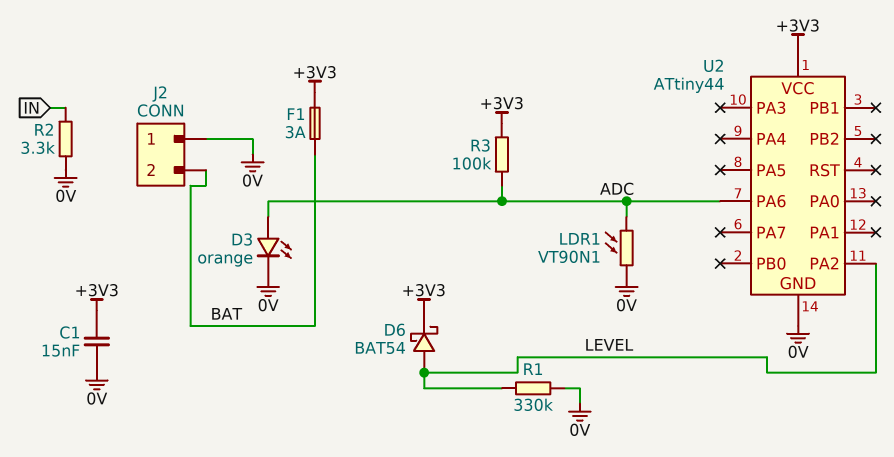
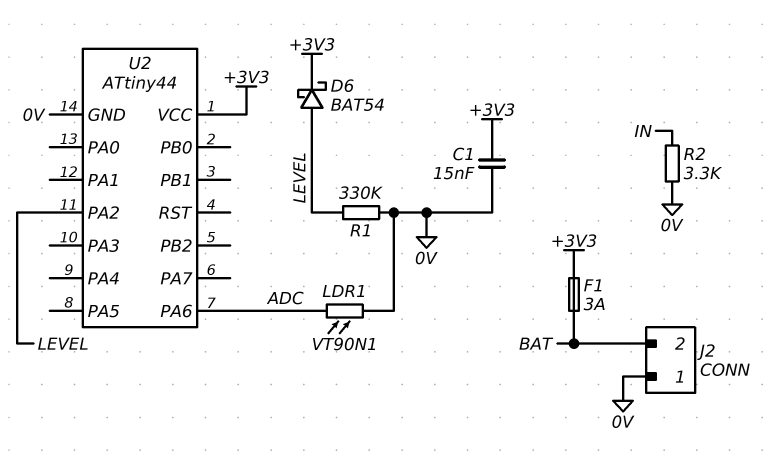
D3: LED orange (A ADC, K 0V) -> none
R3: 100k (+3V3, ADC) -> none

